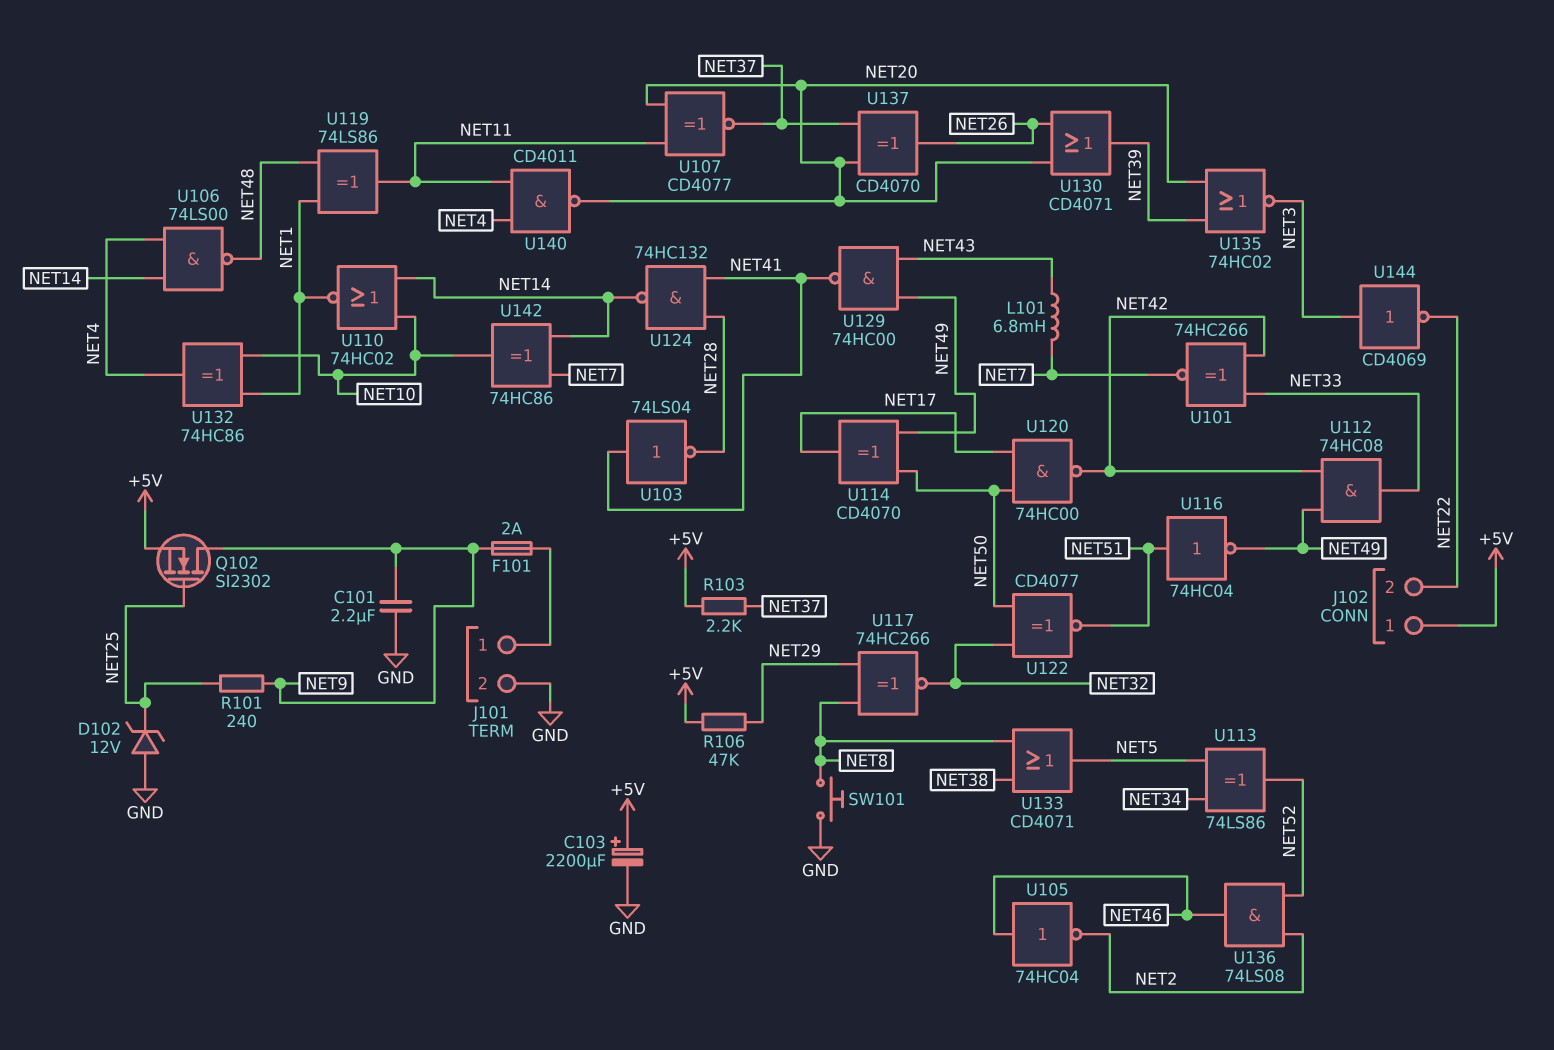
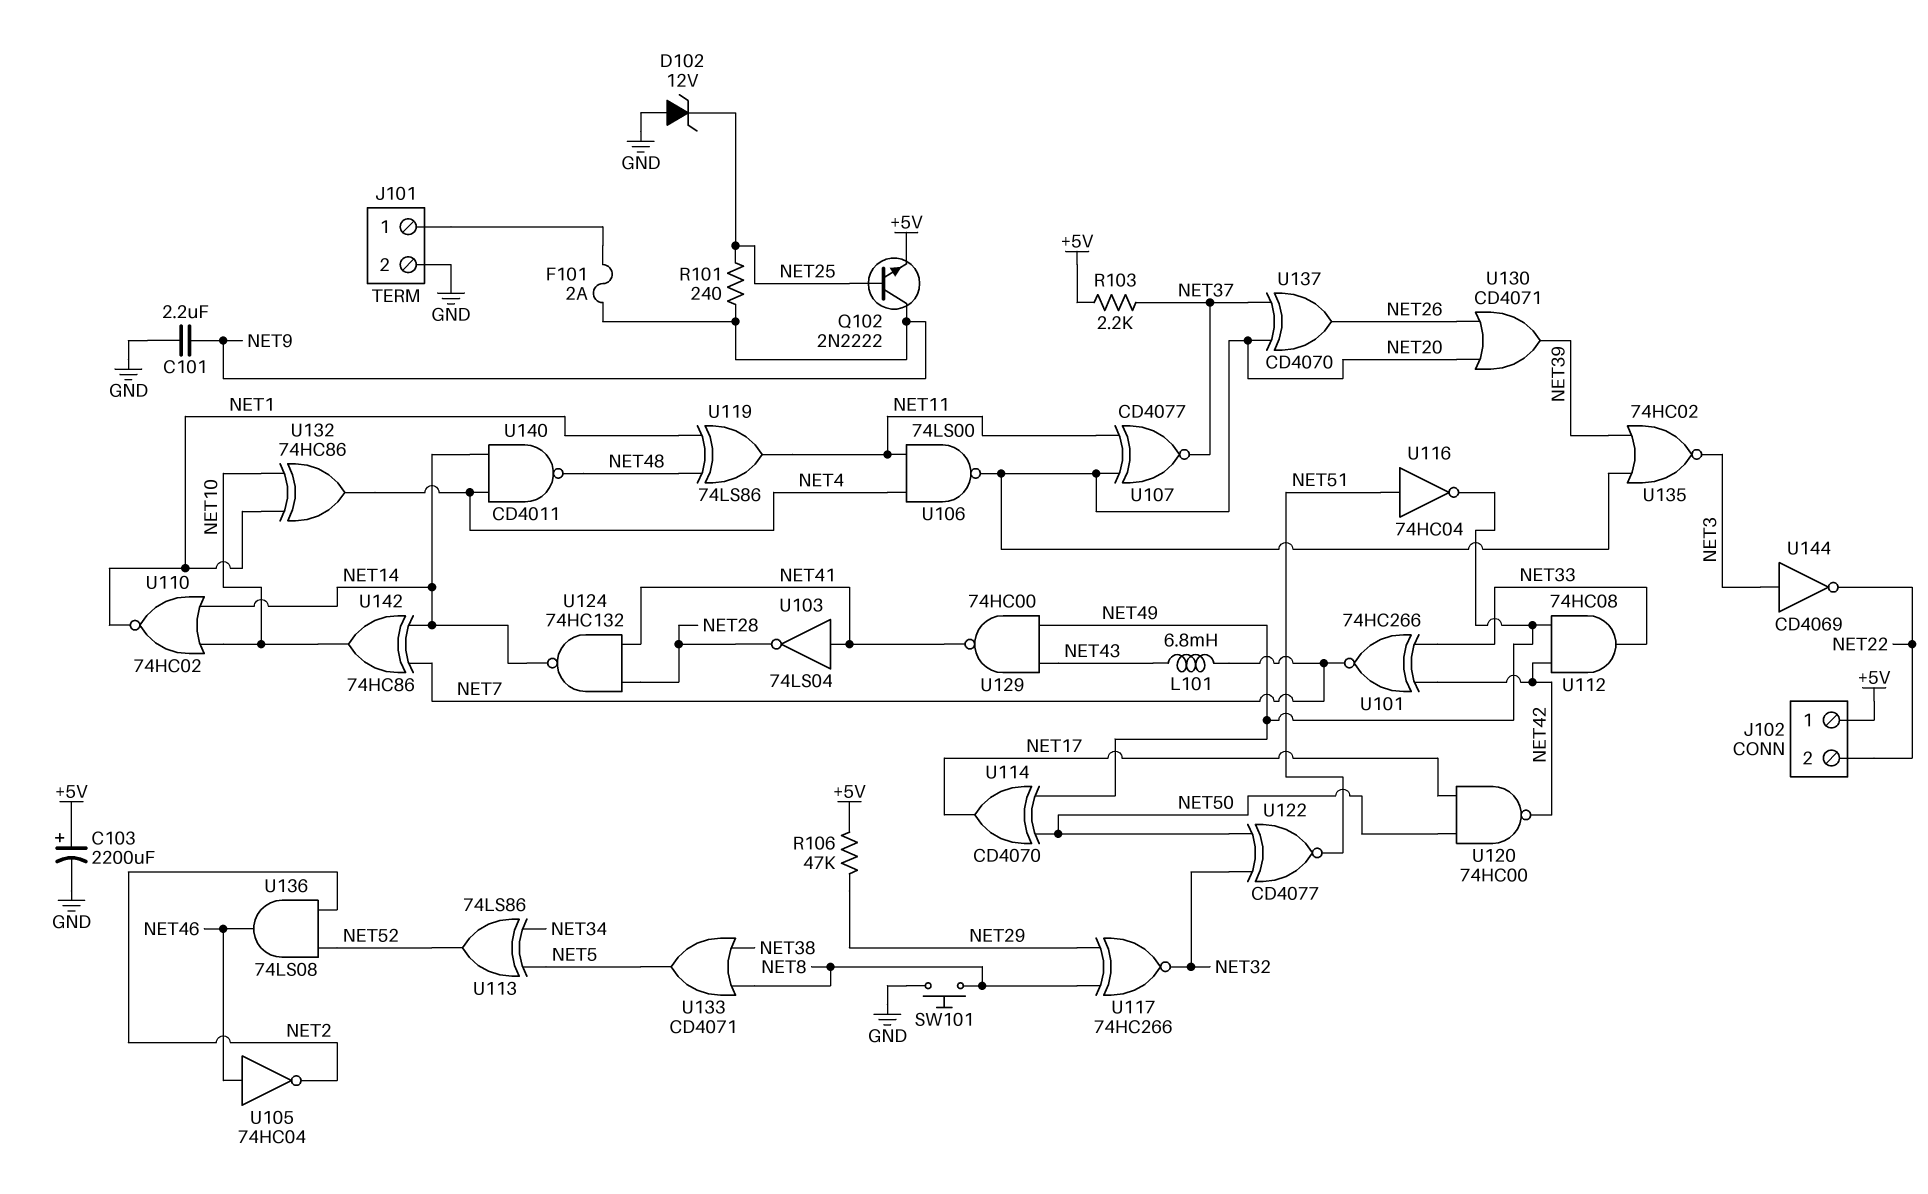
Q102: NMOS SI2302 (G NET25, D NET9, S +5V) -> NPN 2N2222 (B NET25, C NET9, E +5V)
U106: NAND 74LS00 (in NET4, in NET14, out NET48) -> NAND 74LS00 (in NET4, in NET11, out NET20)
U140: NAND CD4011 (in NET4, in NET11, out NET20) -> NAND CD4011 (in NET4, in NET14, out NET48)

